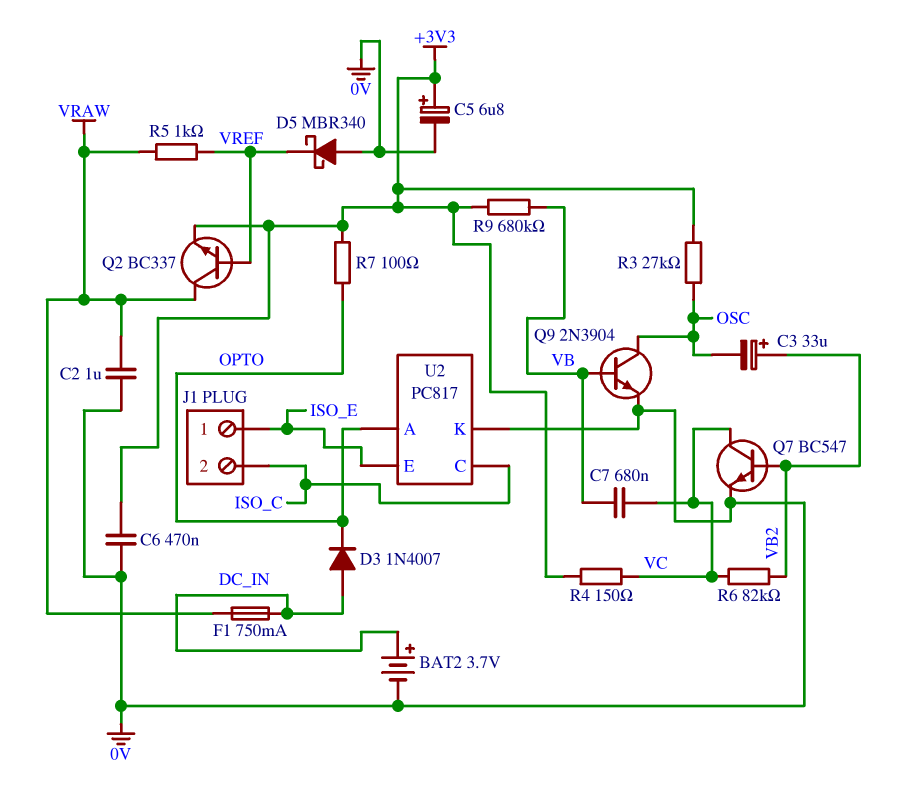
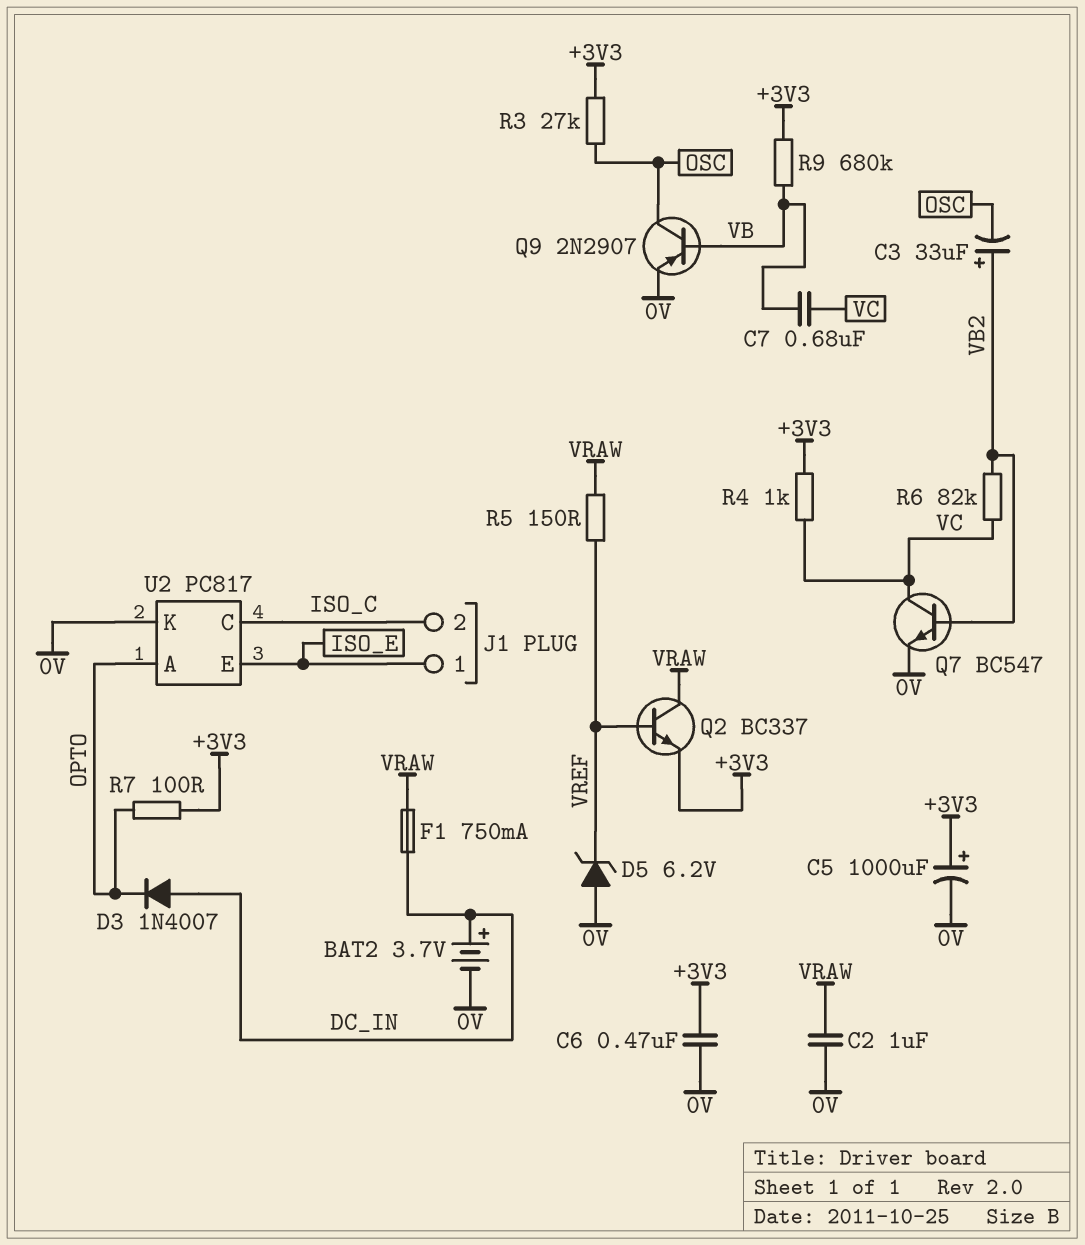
C5: 6.8uF (plus +3V3, minus 0V) -> 1000uF (plus +3V3, minus 0V)
D5: schottky MBR340 (A 0V, K VREF) -> zener 6.2V (A 0V, K VREF)
Q9: NPN 2N3904 (B VB, C OSC, E 0V) -> PNP 2N2907 (B VB, C OSC, E 0V)
R4: 150 (+3V3, VC) -> 1k (+3V3, VC)
R5: 1k (VRAW, VREF) -> 150 (VRAW, VREF)

